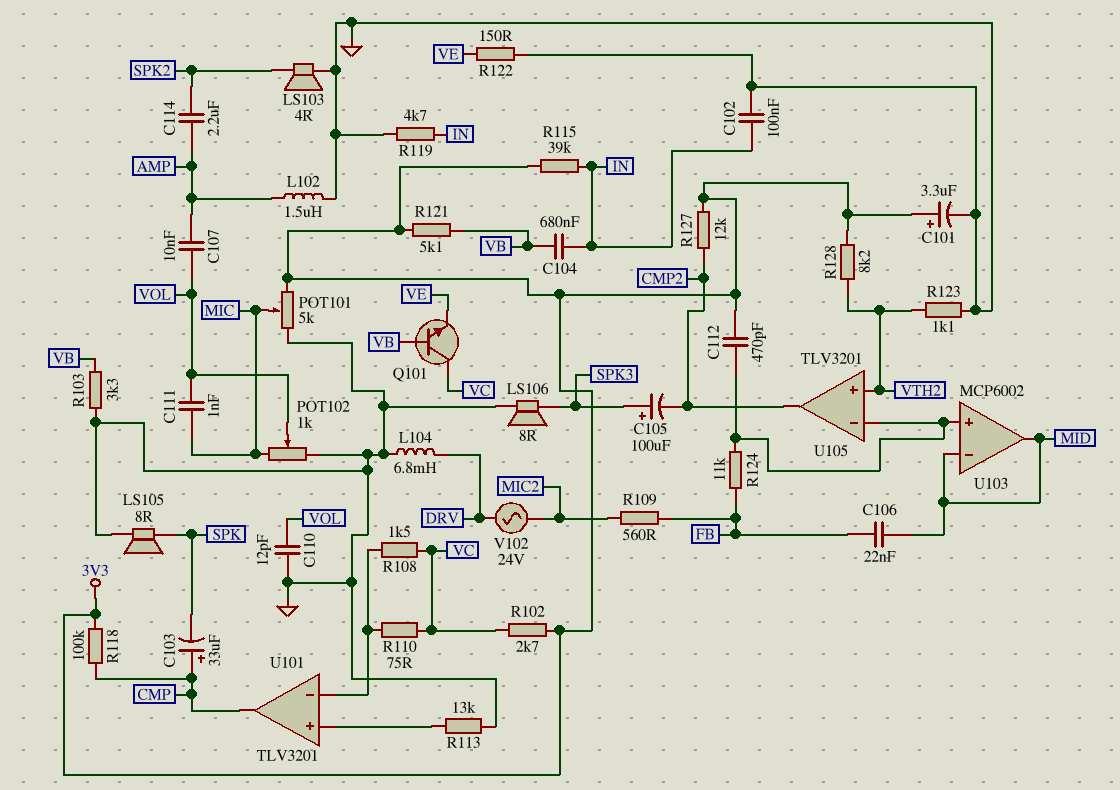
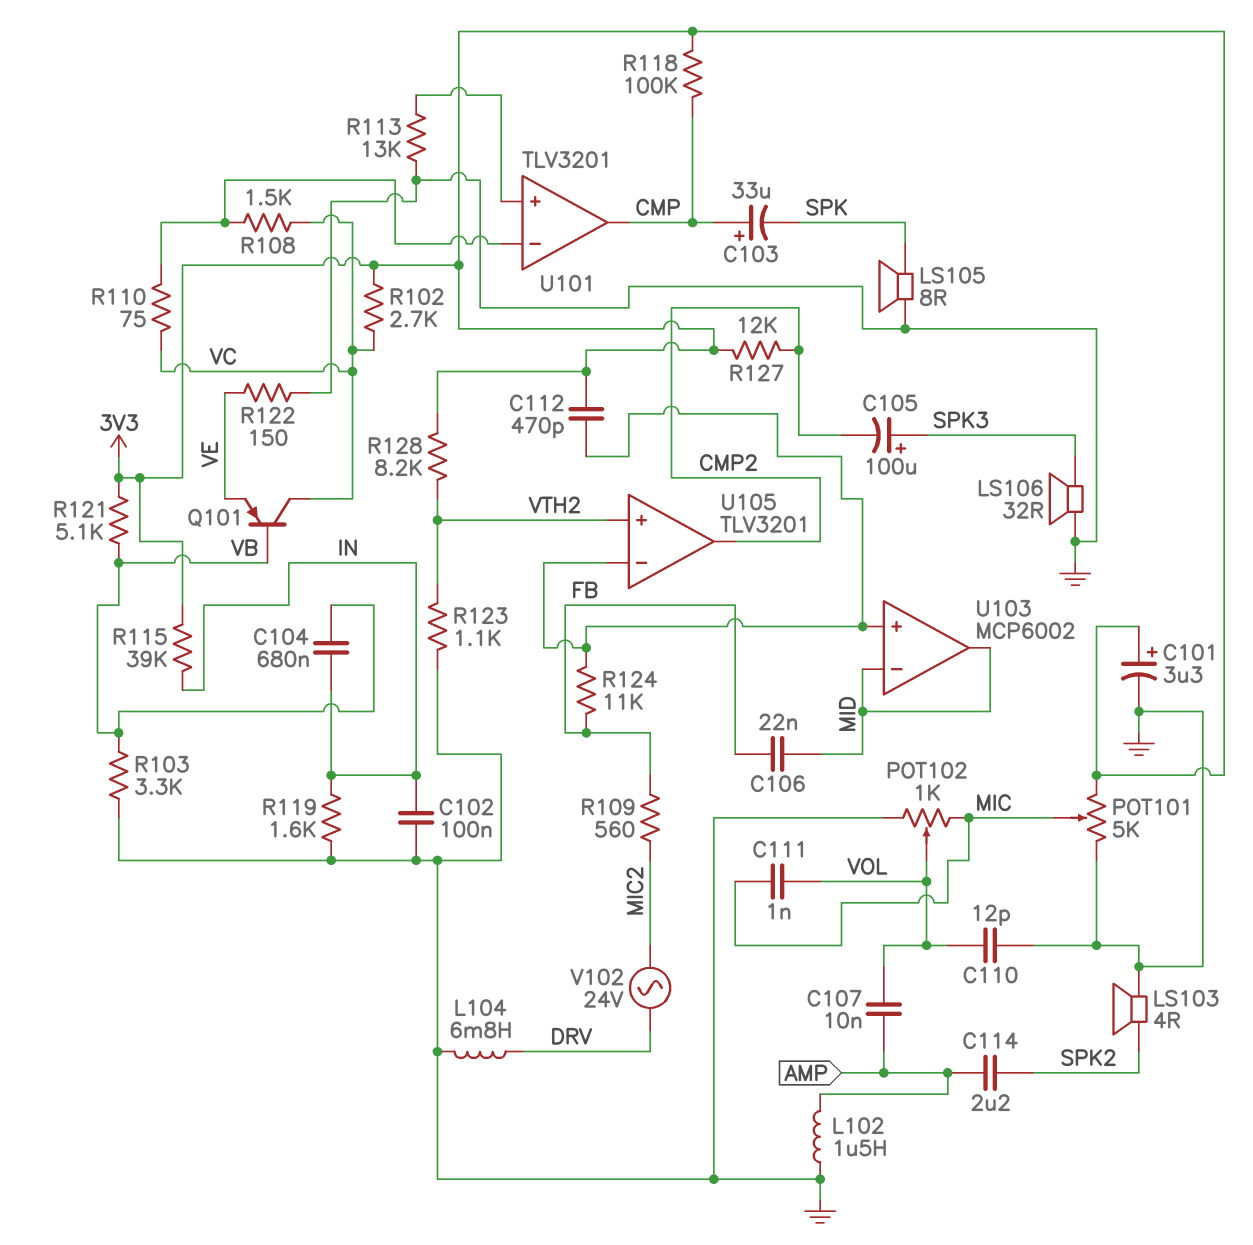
LS106: speaker 8R (GND, SPK3) -> speaker 32R (GND, SPK3)
Q101: NPN (B VB, C VC, E VE) -> PNP (B VB, C VC, E VE)
R119: 4.7k (GND, IN) -> 1.6k (GND, IN)

